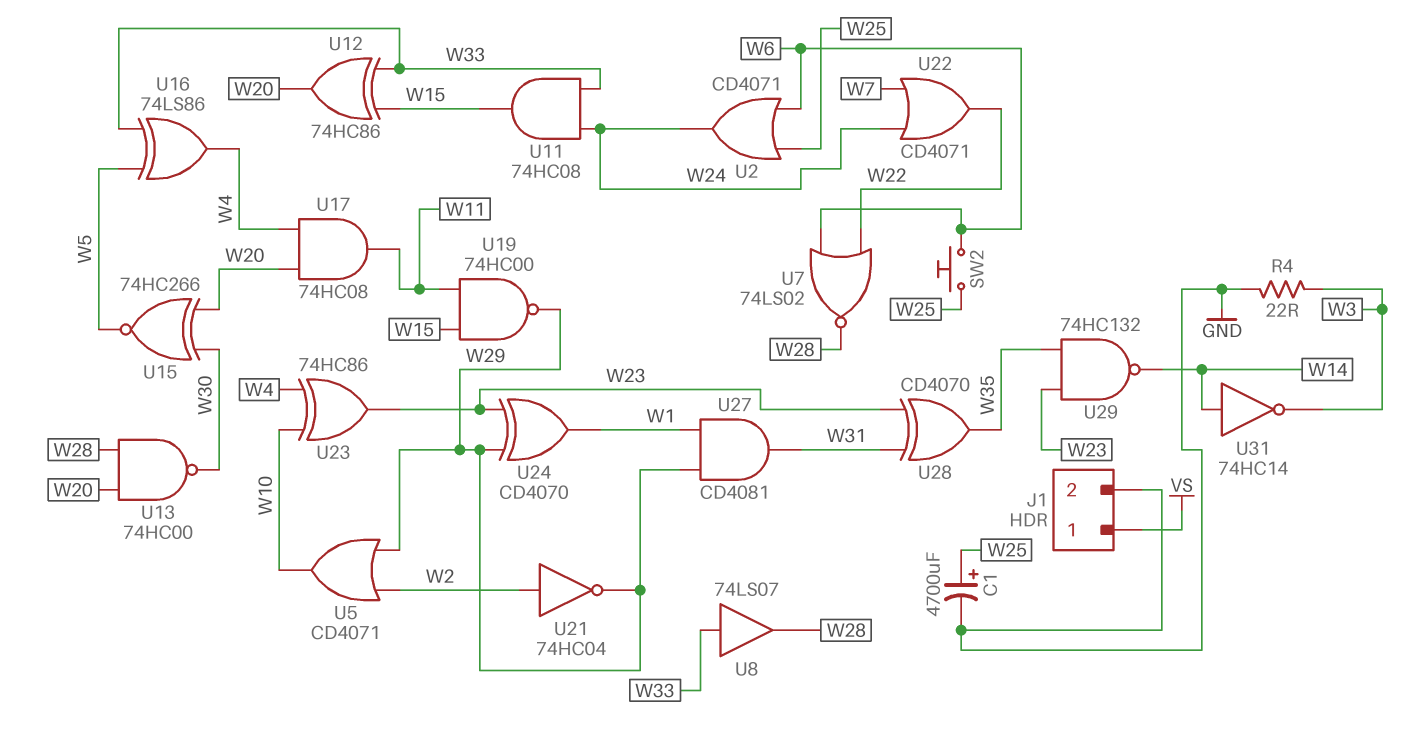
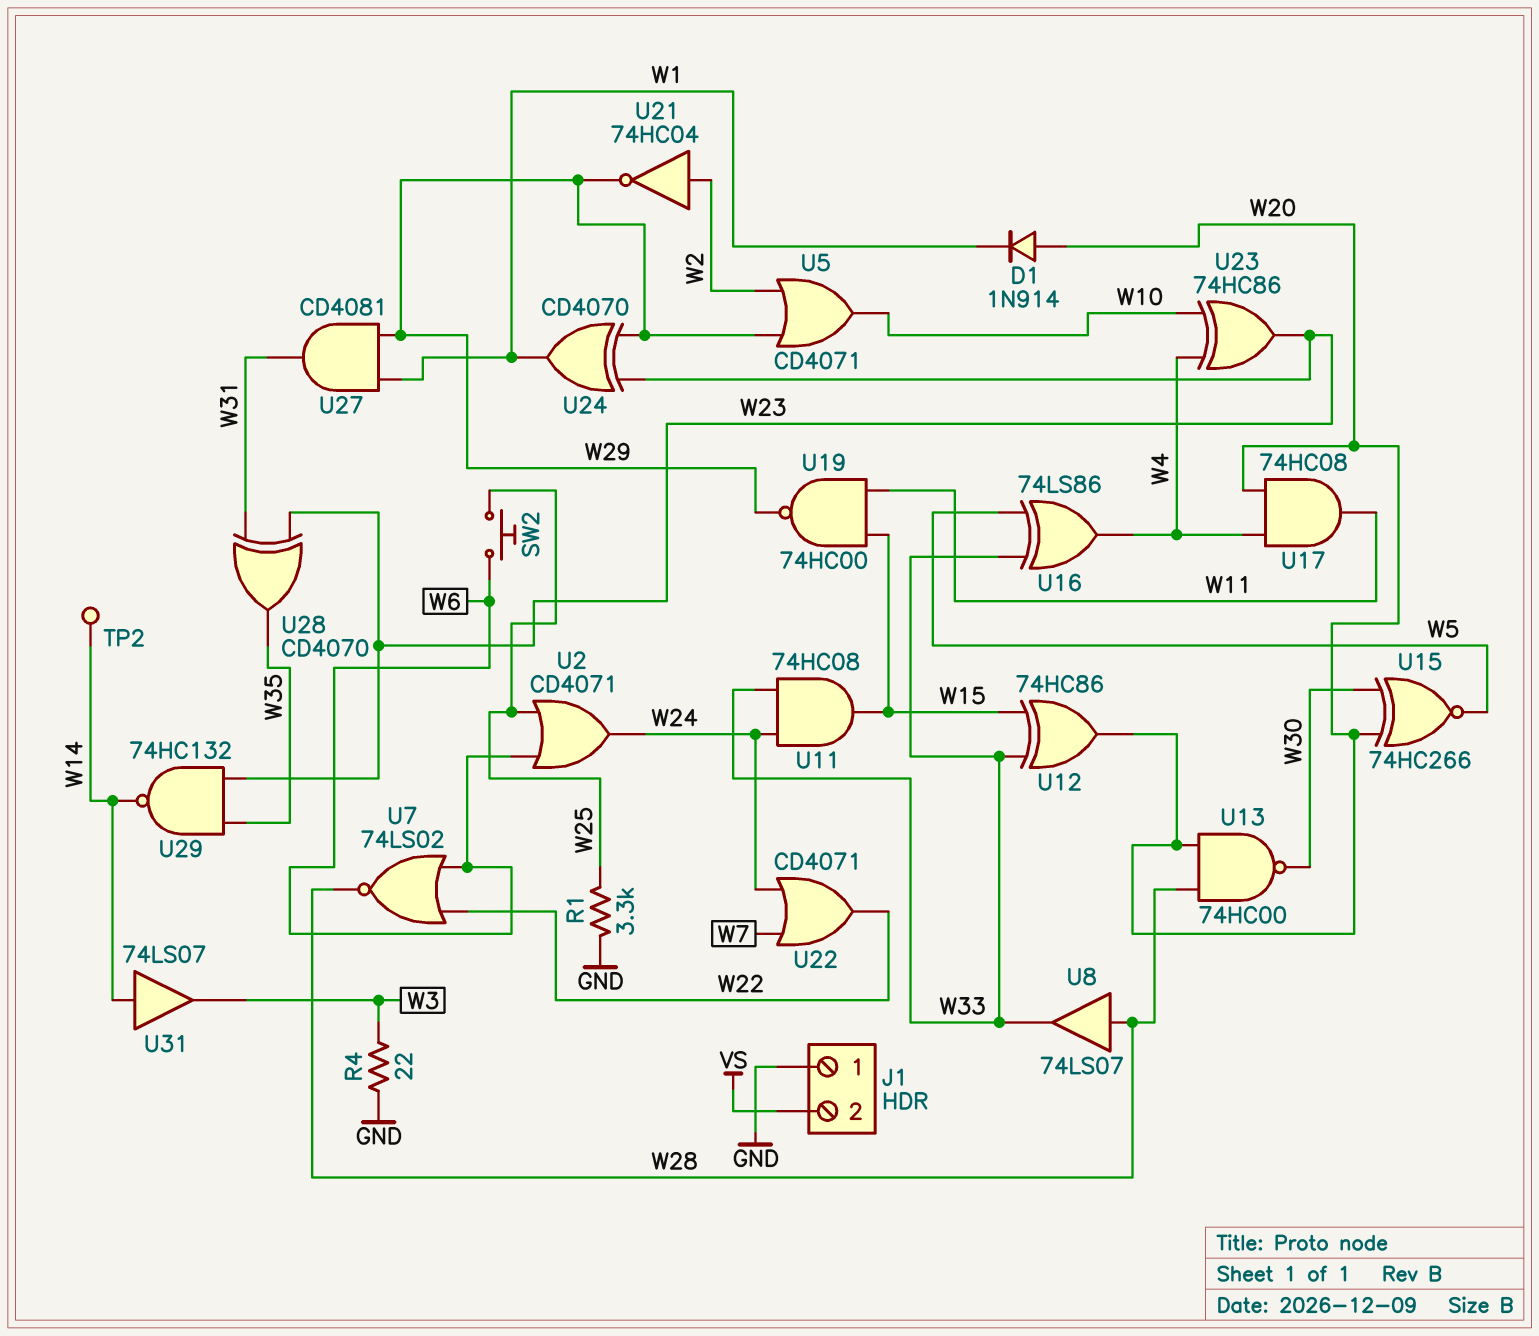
C1: 4700uF (plus W25, minus GND) -> none
D1: none -> diode 1N914 (A W20, K W1)
J1 pin 1: VS -> GND
J1 pin 2: GND -> VS
R1: none -> 3.3k (GND, W25)
TP2: none -> test point (W14)
U8: buffer 74LS07 (in W33, out W28) -> buffer 74LS07 (in W28, out W33)
U31: NOT 74HC14 (in W14, out W3) -> buffer 74LS07 (in W14, out W3)

